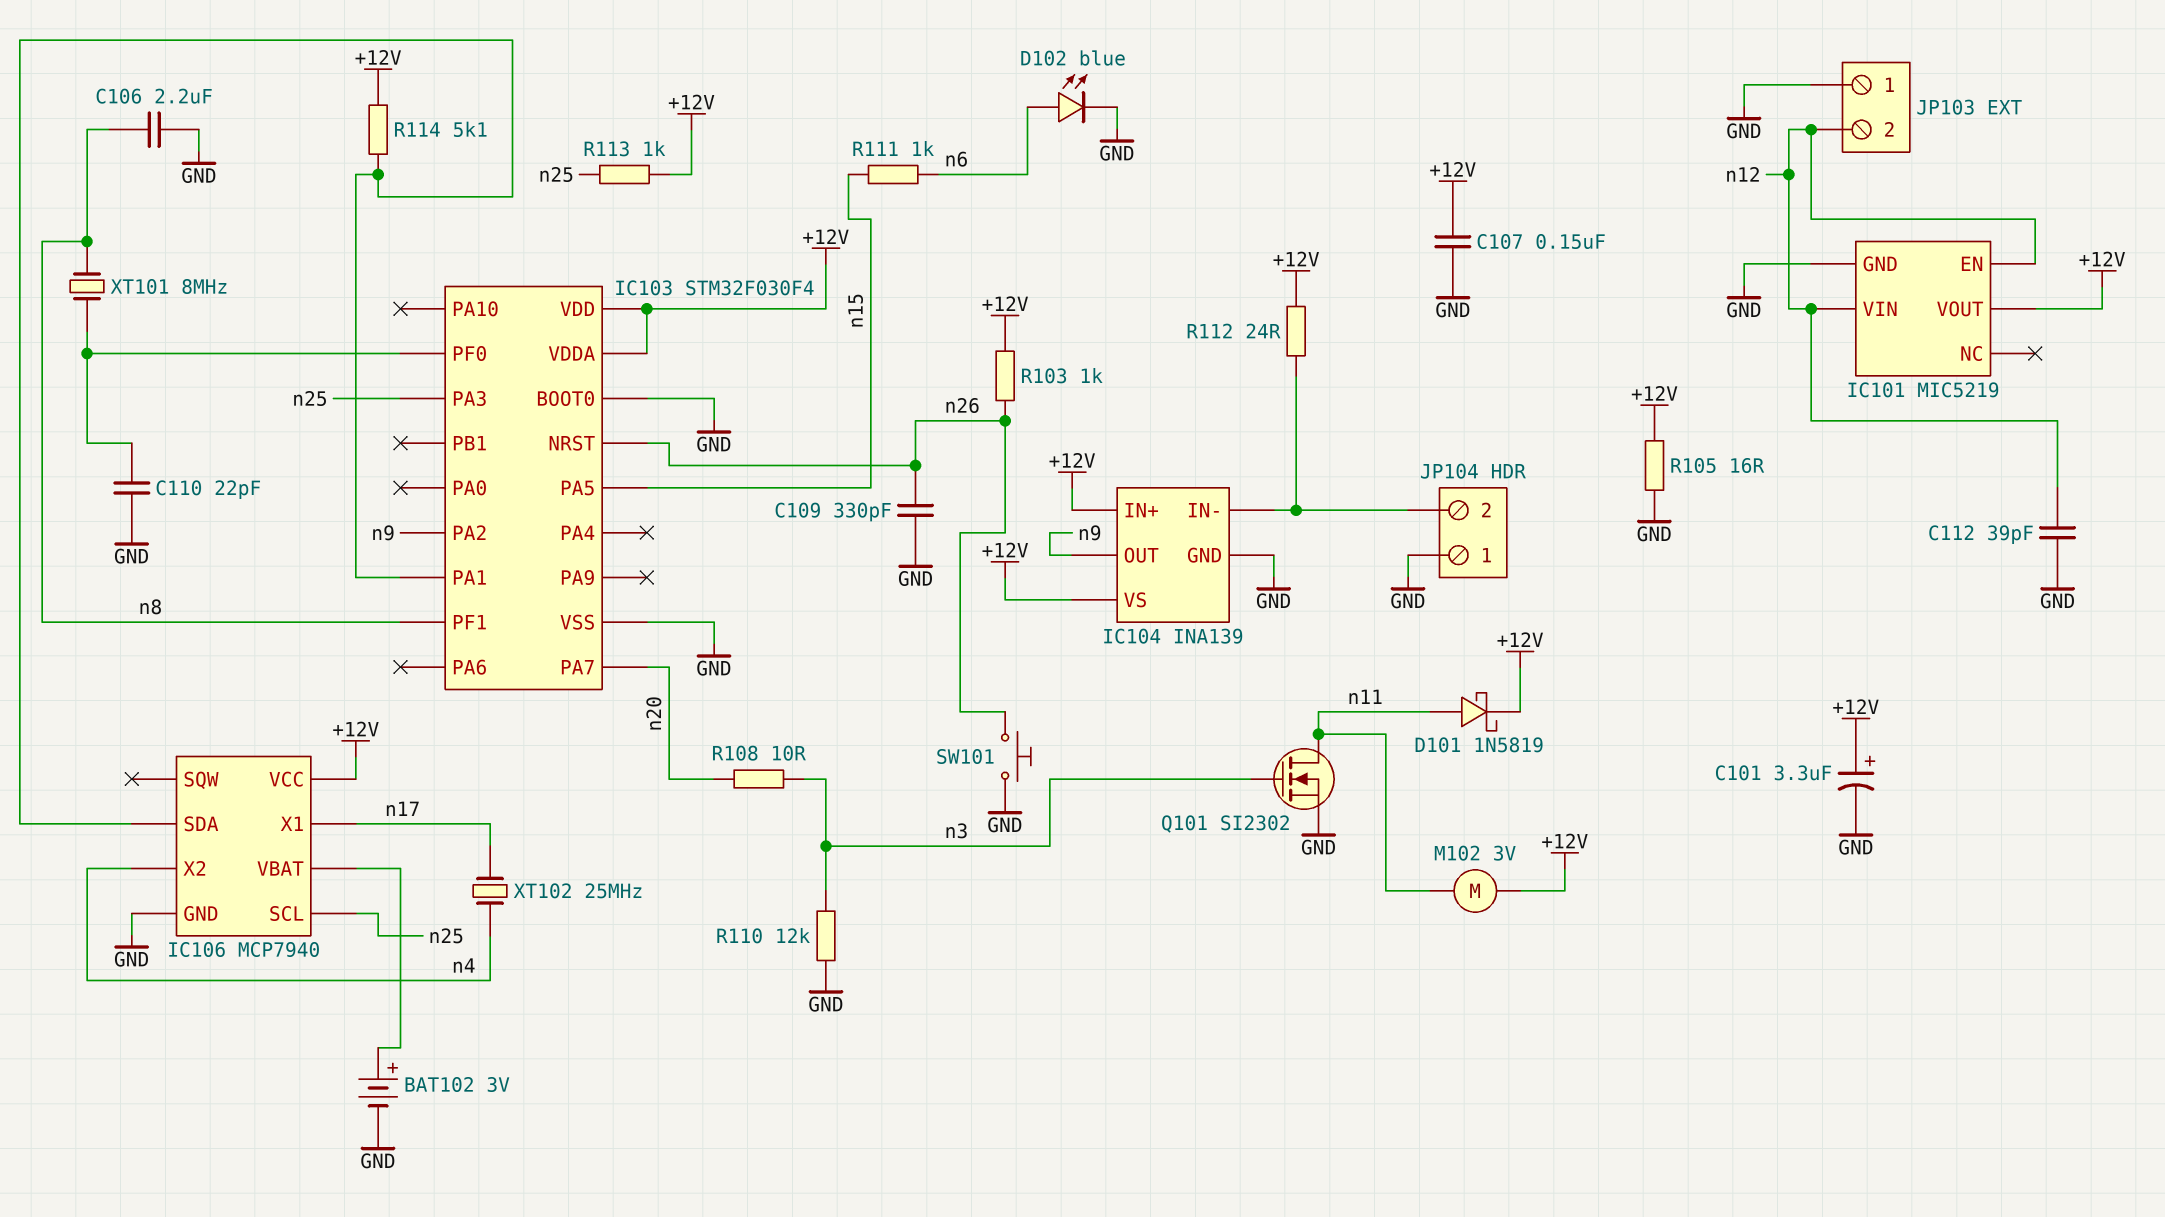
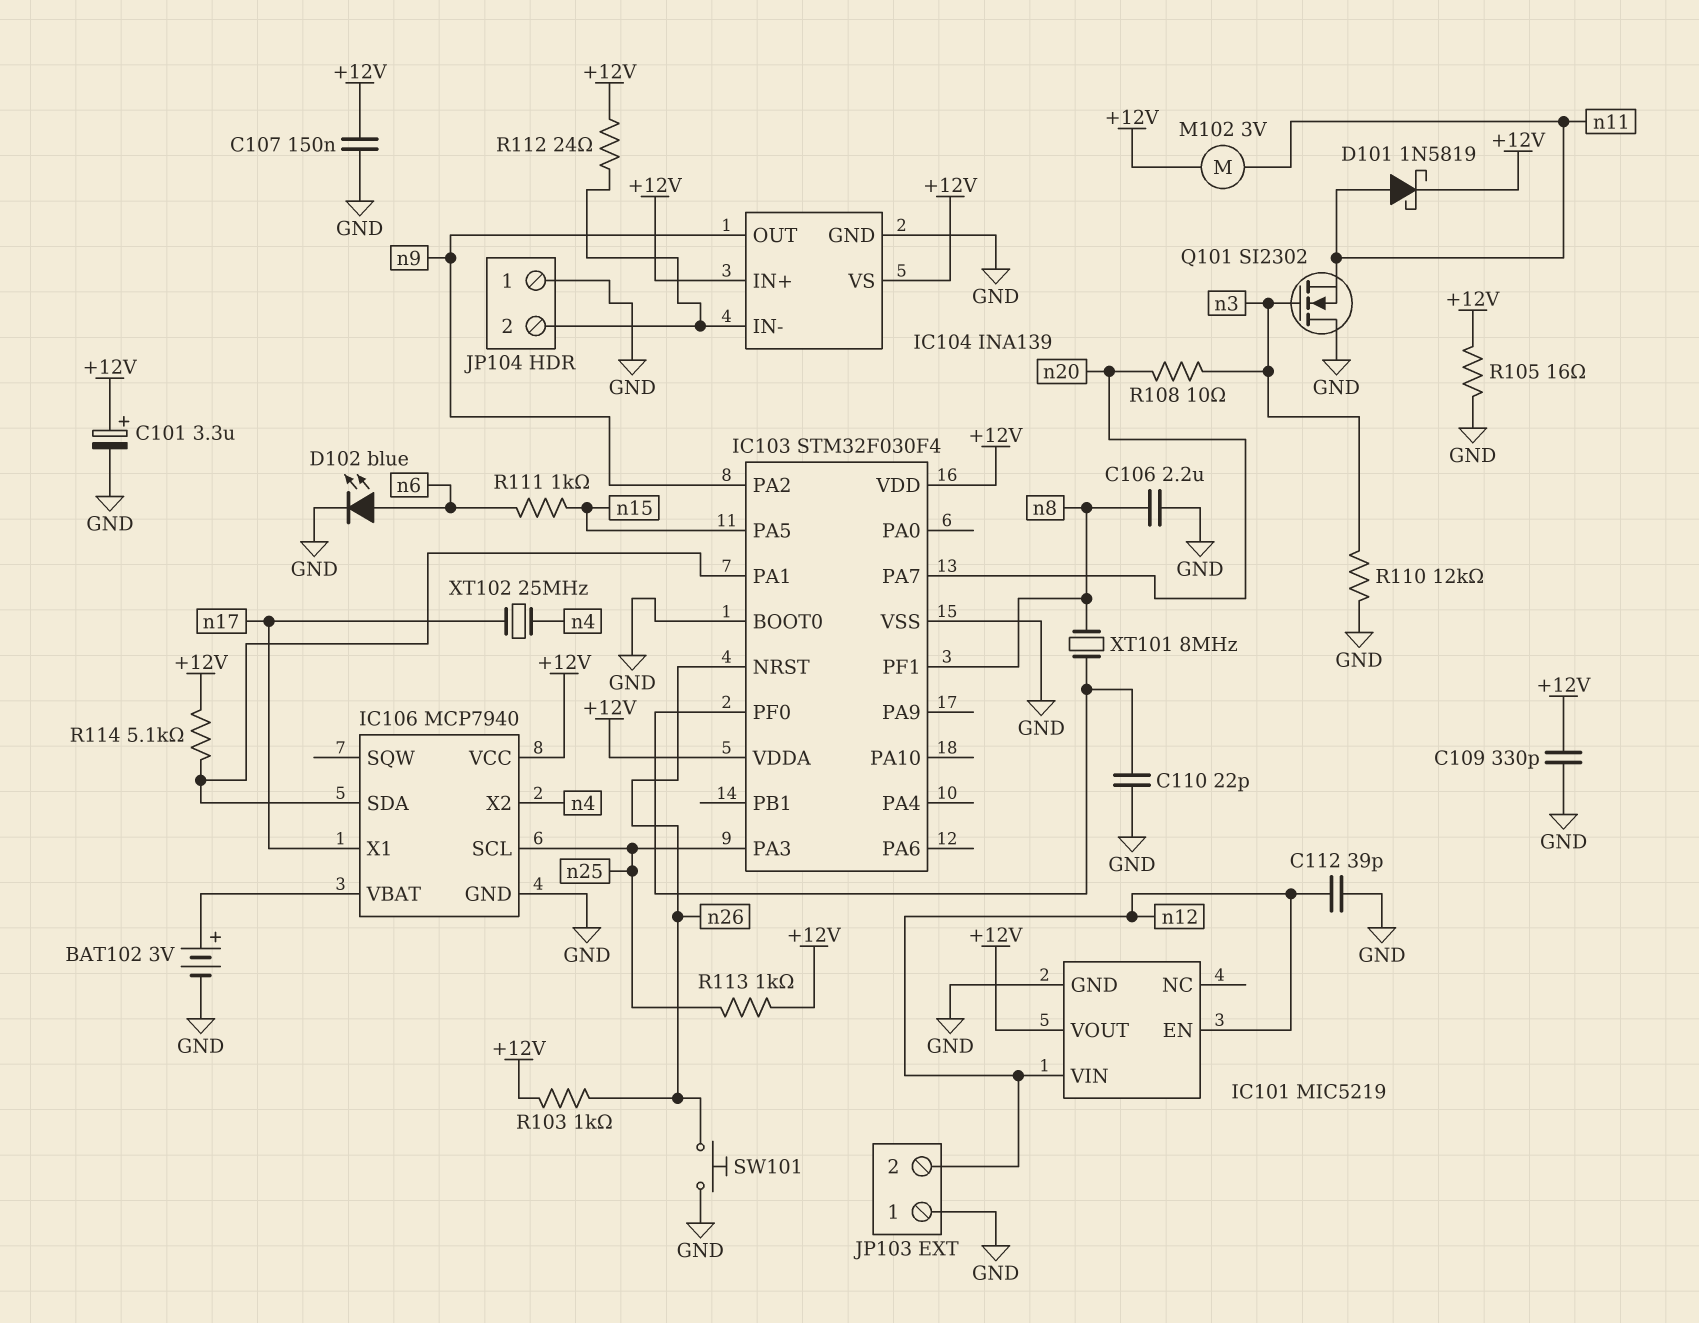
C109: 330pF (GND, n26) -> 330pF (+12V, GND)
Q101: NMOS SI2302 (G n3, D n11, S GND) -> NMOS SI2302 (G n3, D GND, S n11)

